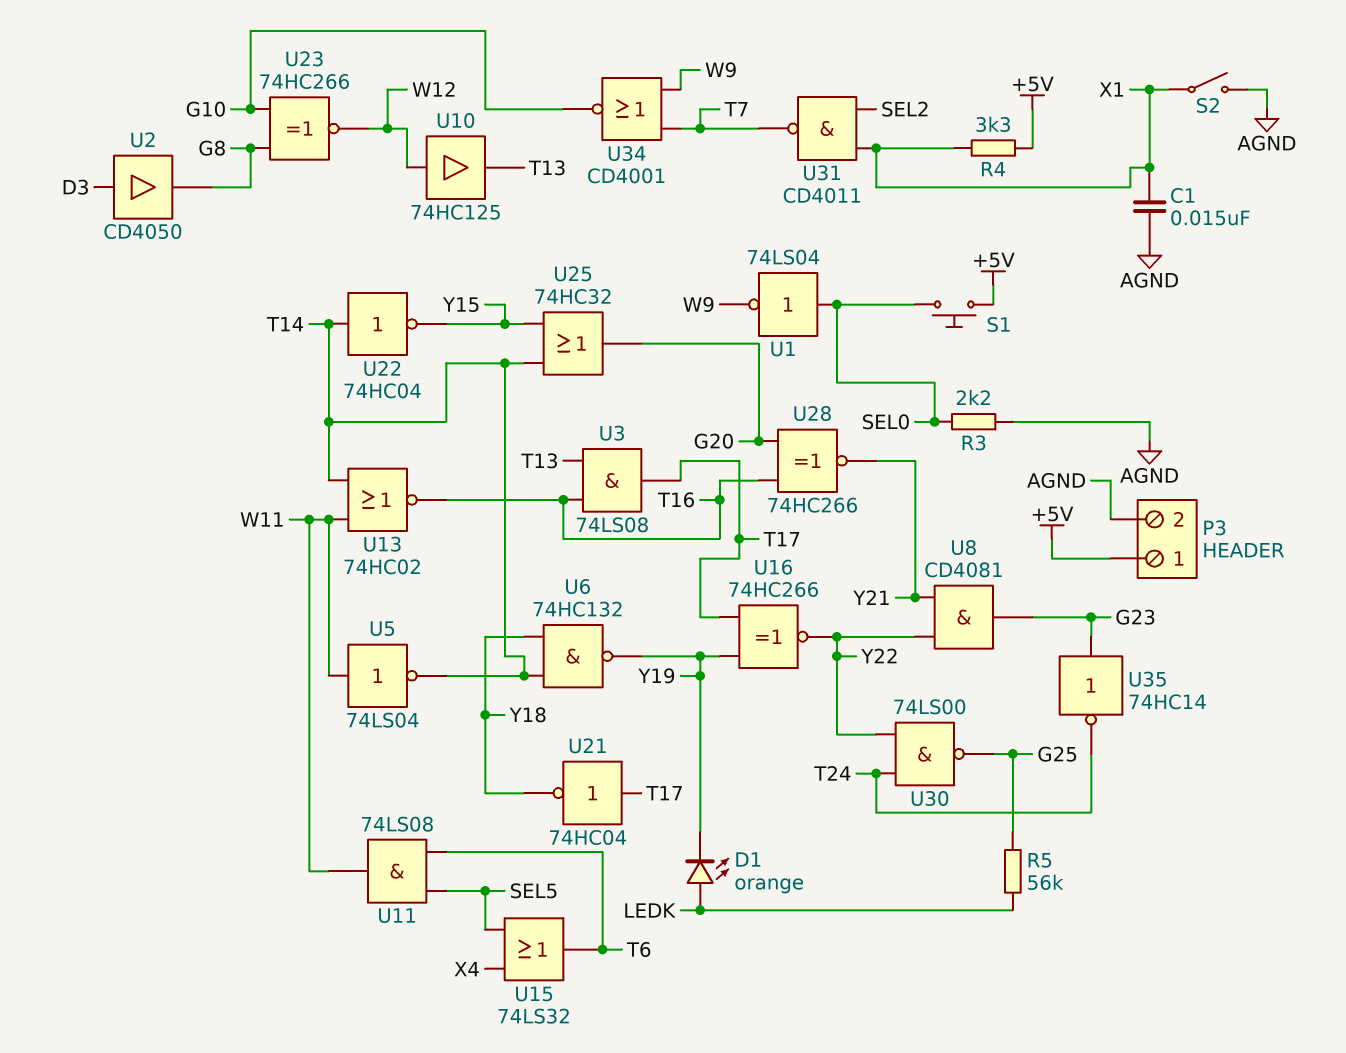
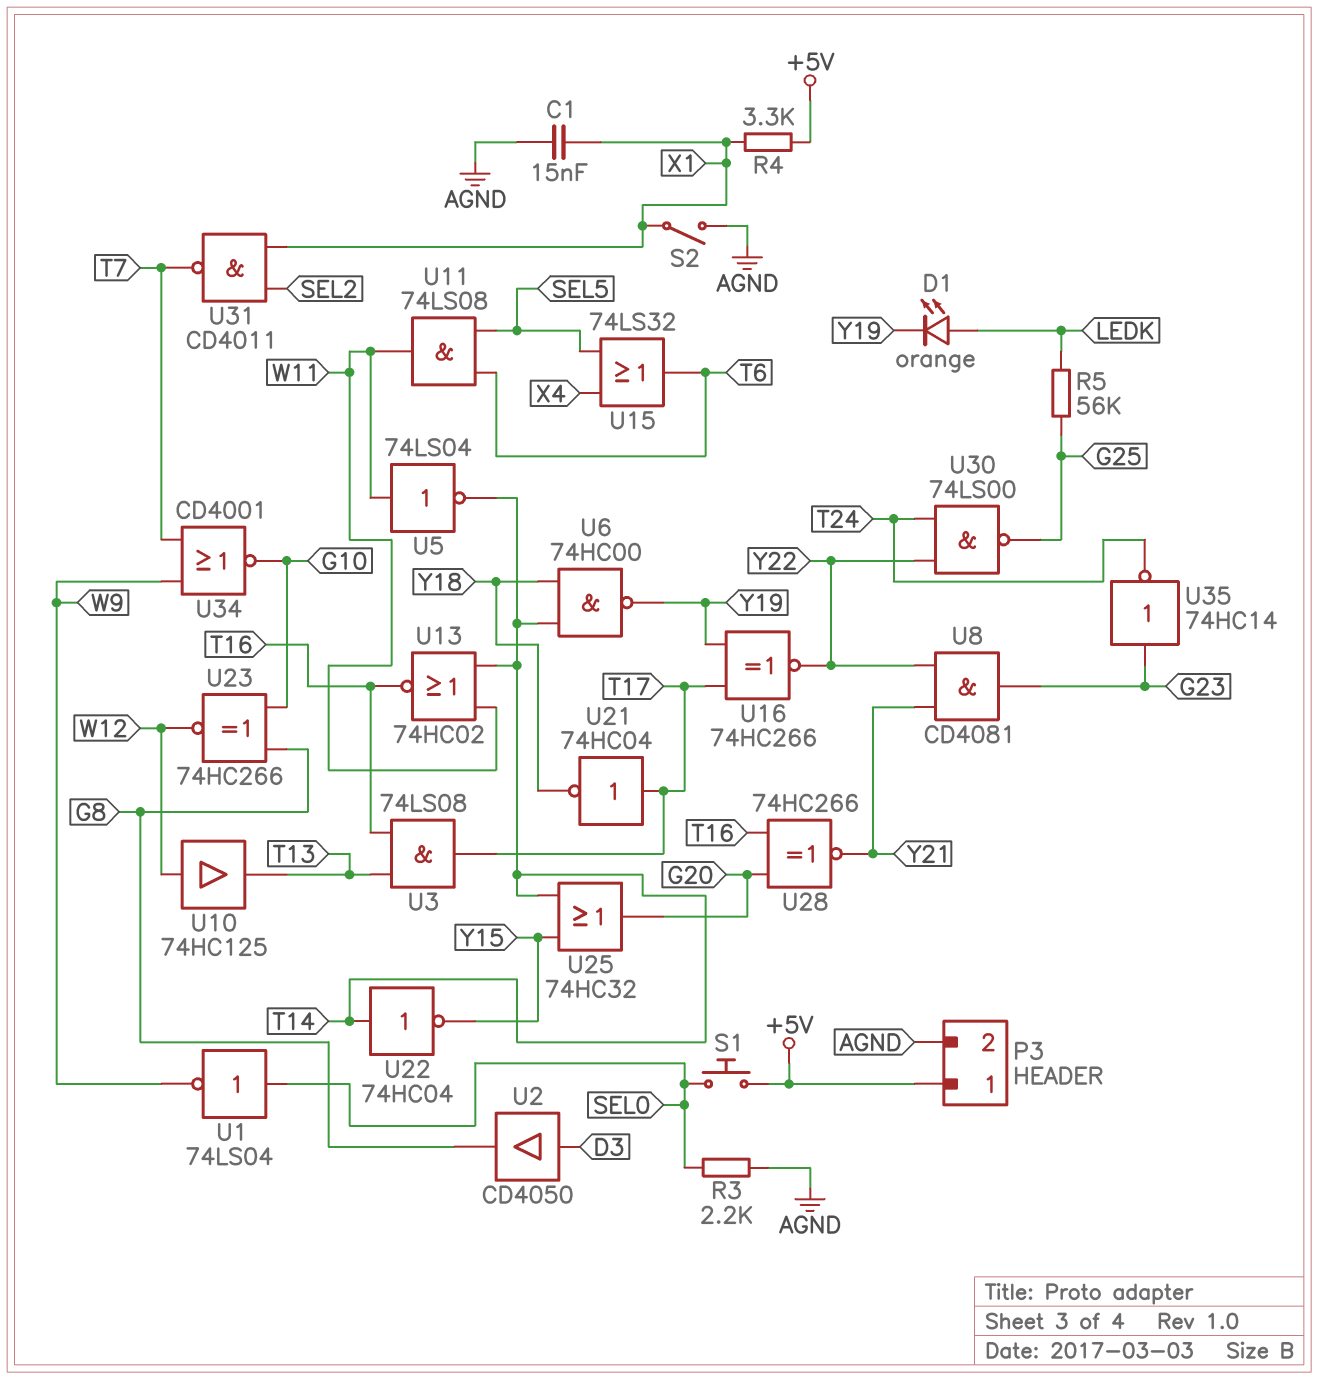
U6: NAND 74HC132 (in T14, in Y18, out Y19) -> NAND 74HC00 (in T14, in Y18, out Y19)

